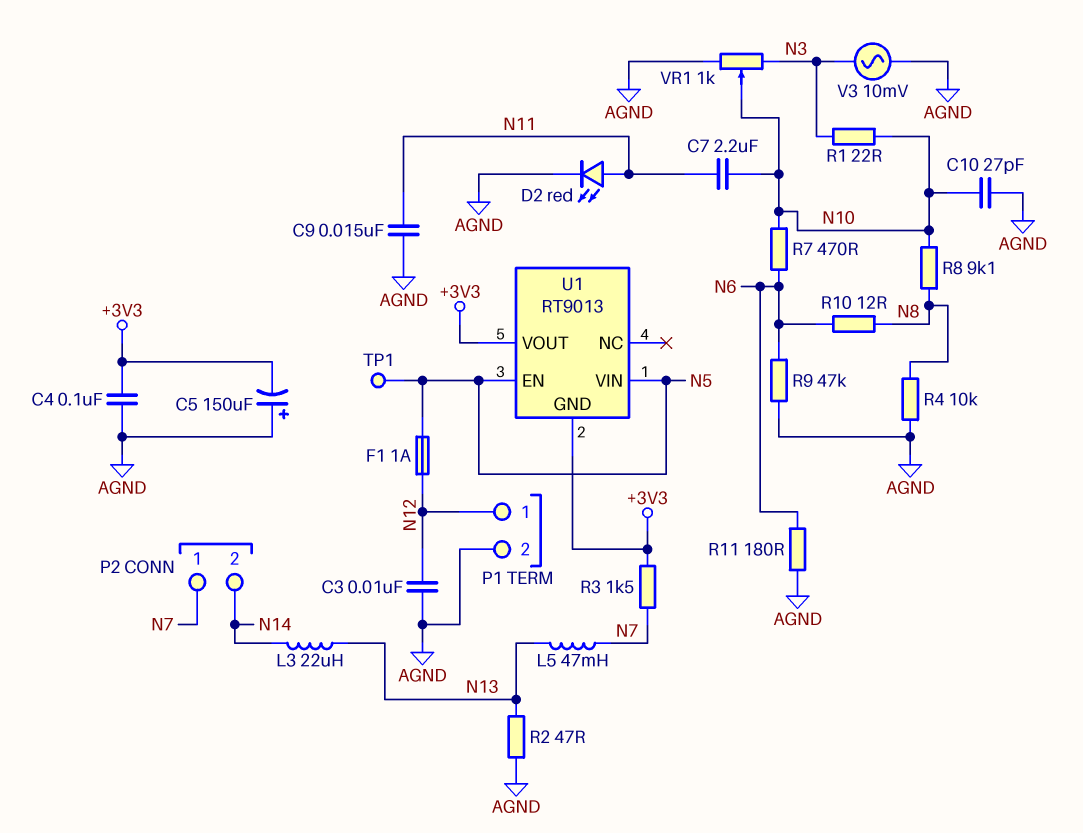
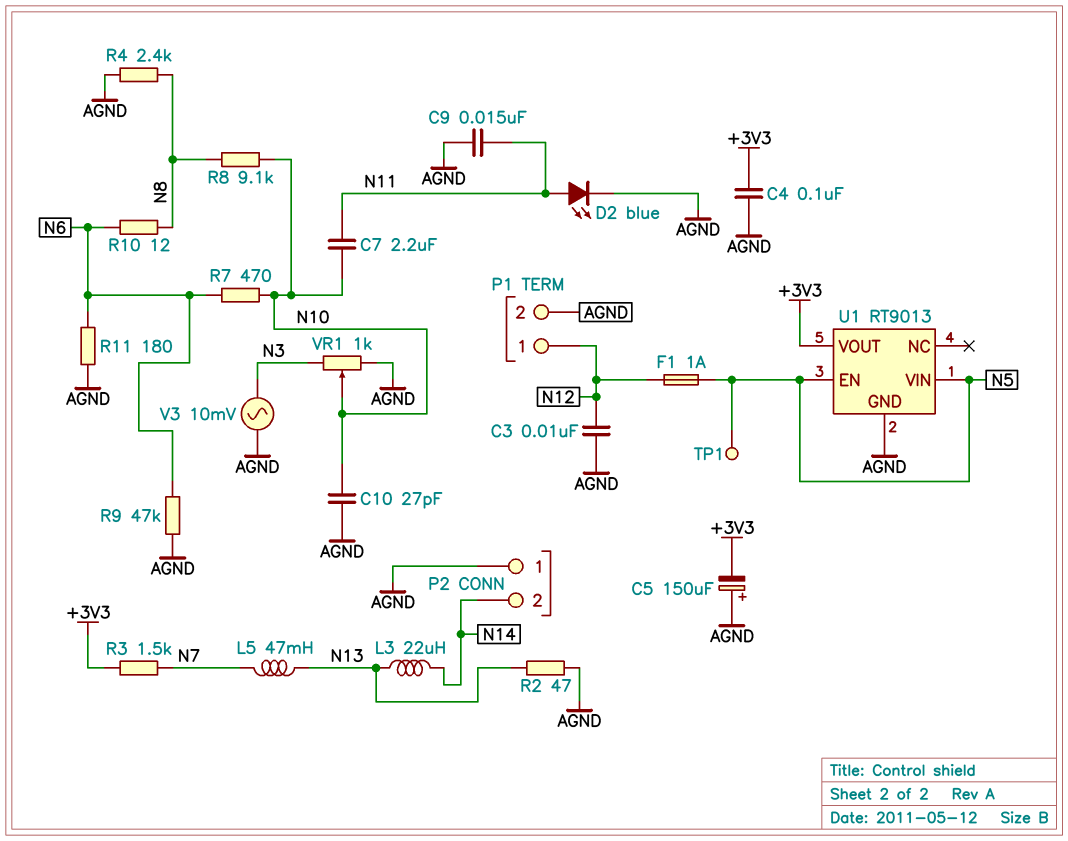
D2: LED red (A N11, K AGND) -> LED blue (A N11, K AGND)
P2 pin 1: N7 -> AGND
R1: 22 (N3, N10) -> none
R4: 10k (AGND, N8) -> 2.4k (AGND, N8)
U1 pin GND: +3V3 -> AGND

